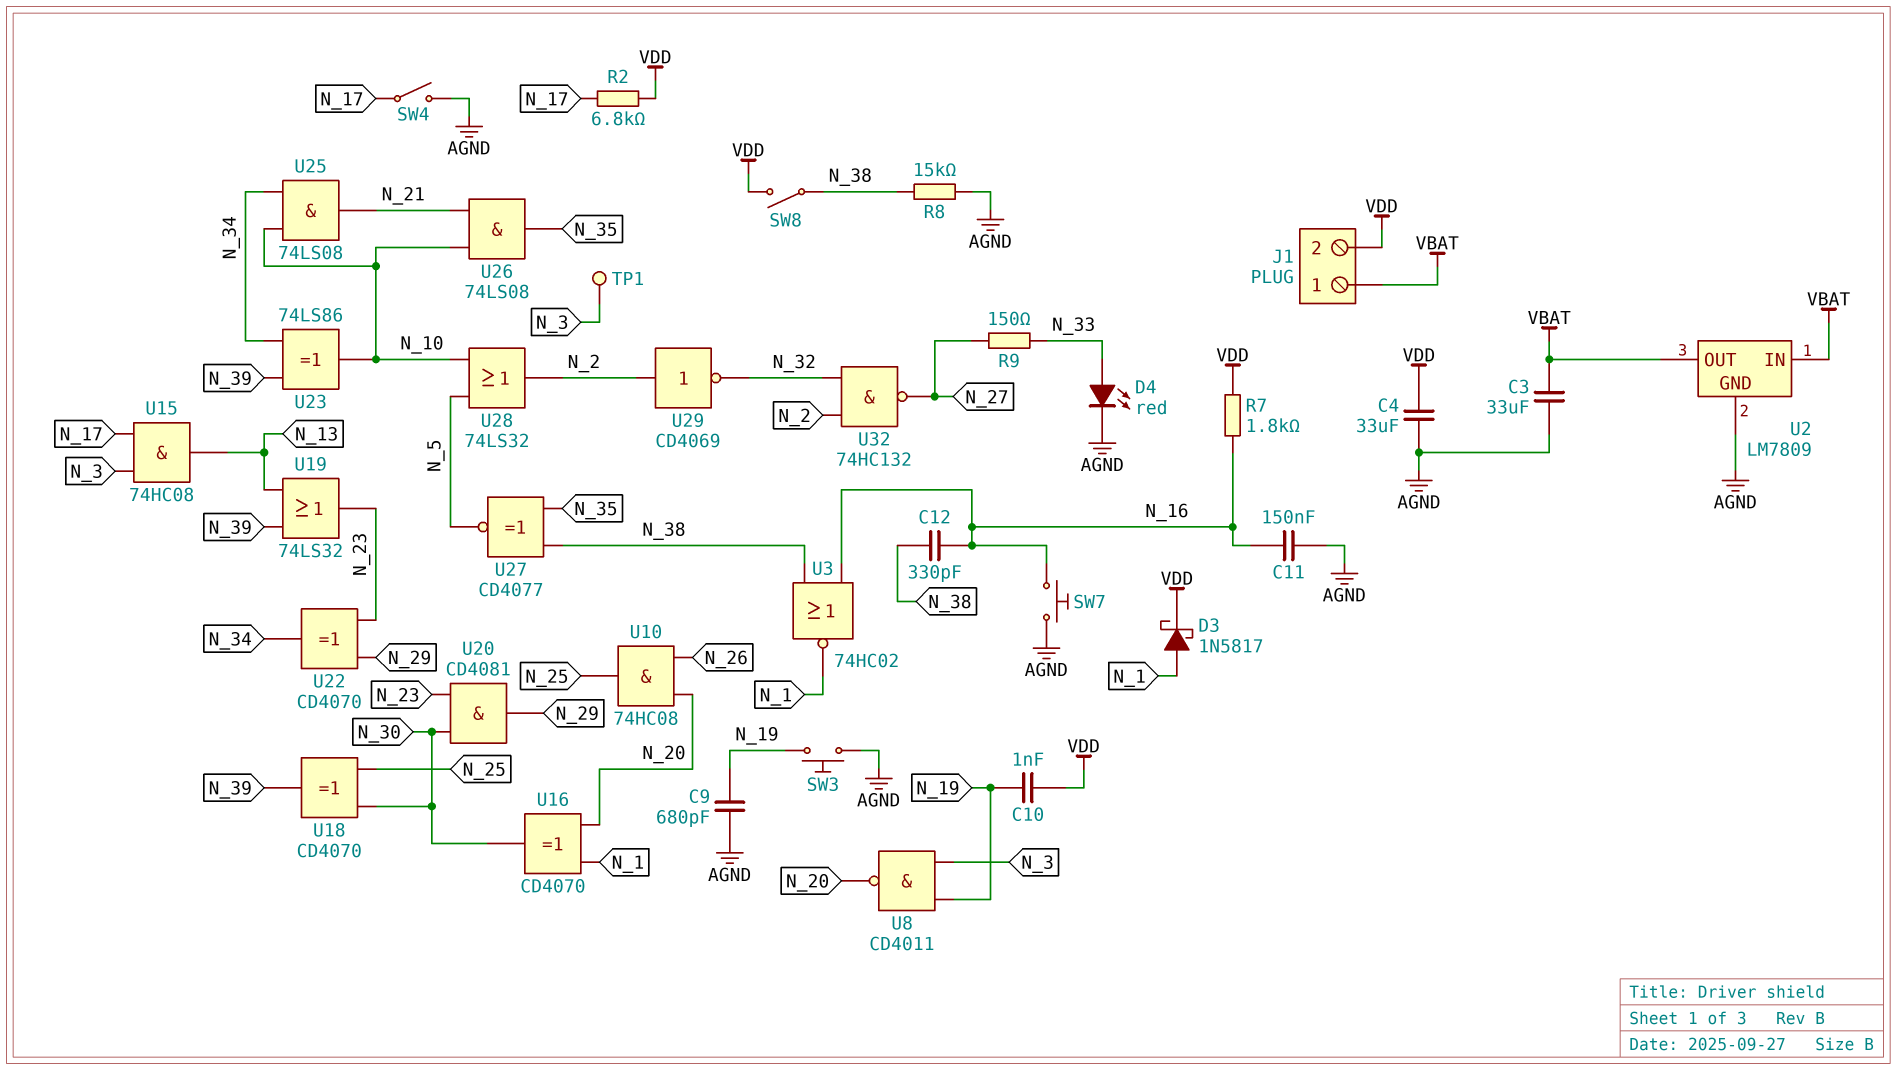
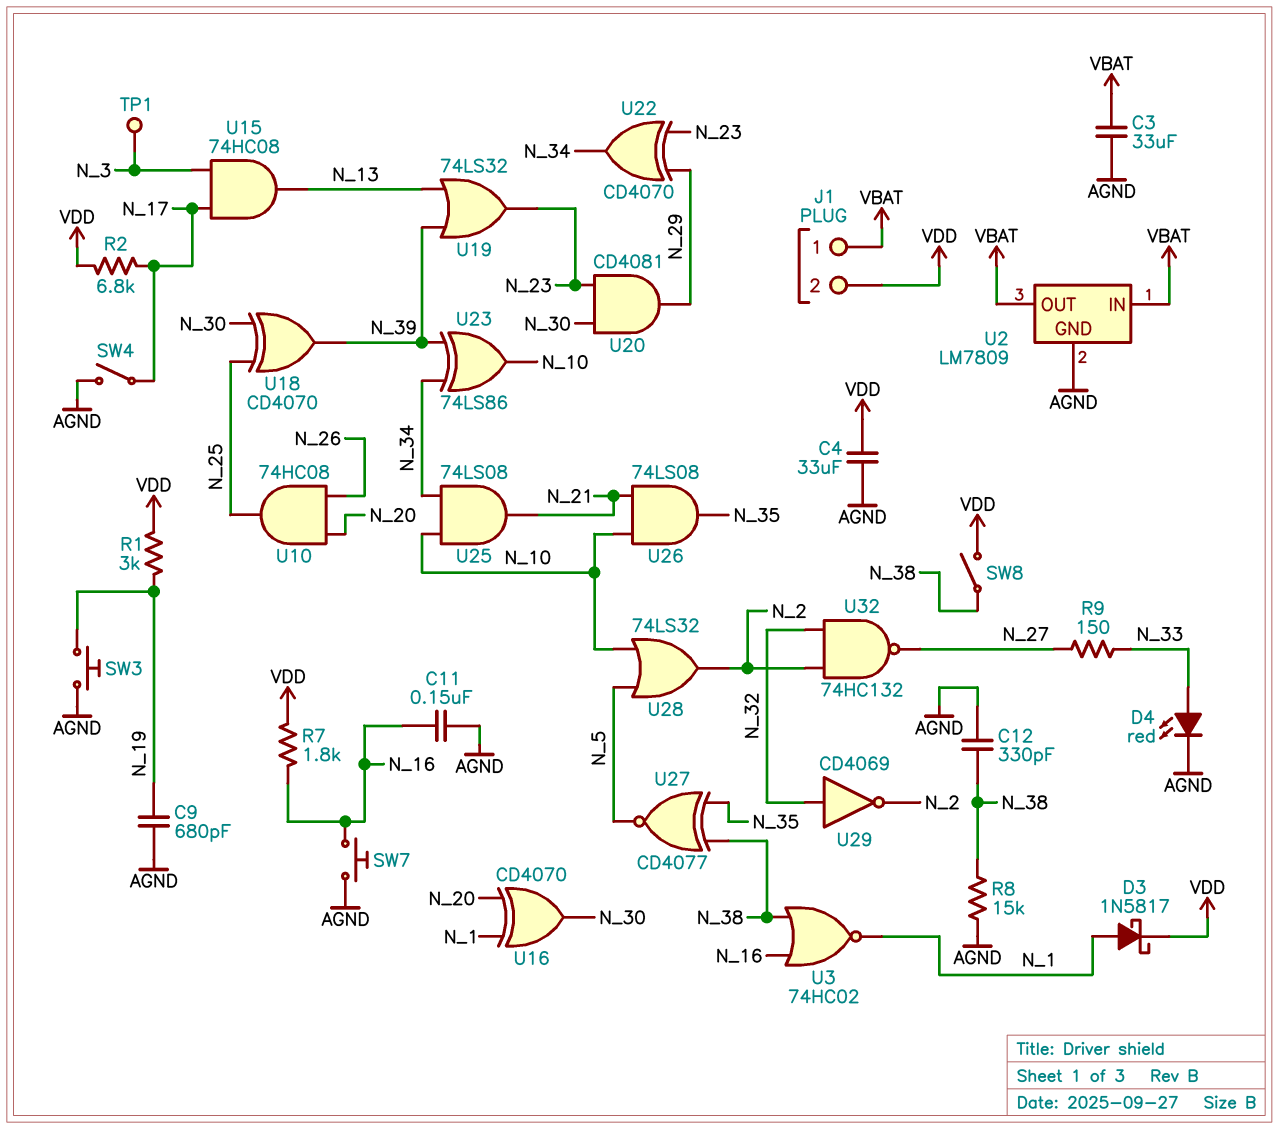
C10: 1nF (N_19, VDD) -> none
C12: 330pF (N_16, N_38) -> 330pF (AGND, N_38)
R1: none -> 3k (N_19, VDD)
U8: NAND CD4011 (in N_3, in N_19, out N_20) -> none
U29: NOT CD4069 (in N_2, out N_32) -> NOT CD4069 (in N_32, out N_2)

